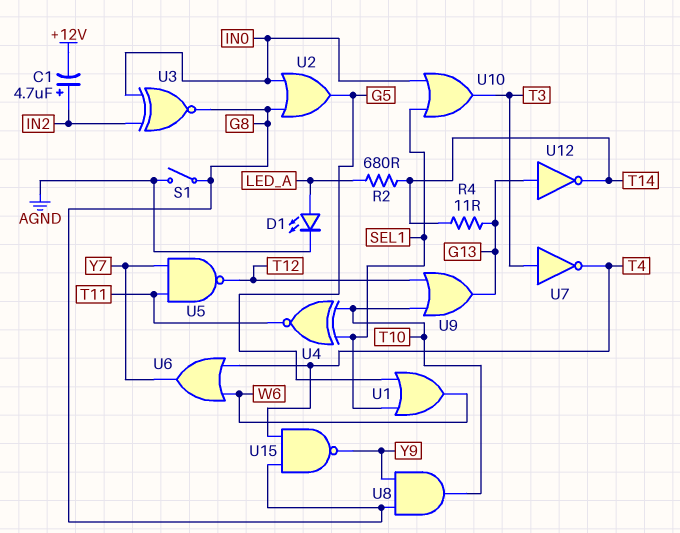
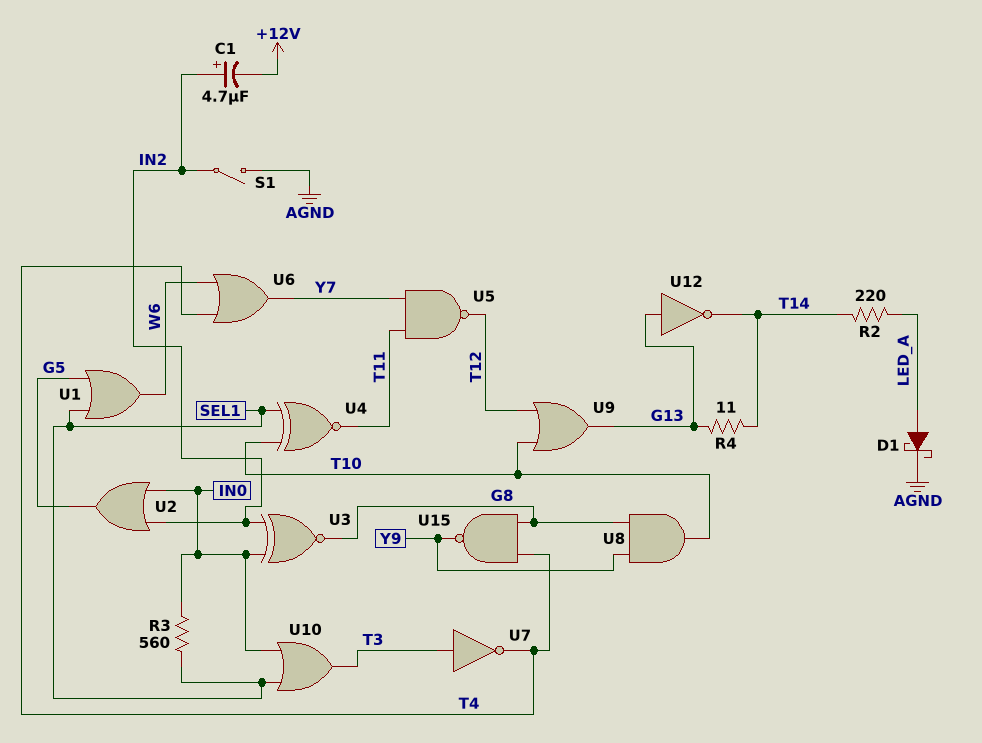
D1: LED (A LED_A, K AGND) -> schottky (A LED_A, K AGND)
R2: 680 (LED_A, T14) -> 220 (LED_A, T14)
R3: none -> 560 (IN0, SEL1)
S1: switch (AGND, G8) -> switch (AGND, IN2)
U2: OR (in G8, in IN0, out G5) -> OR (in IN0, in IN2, out G5)

